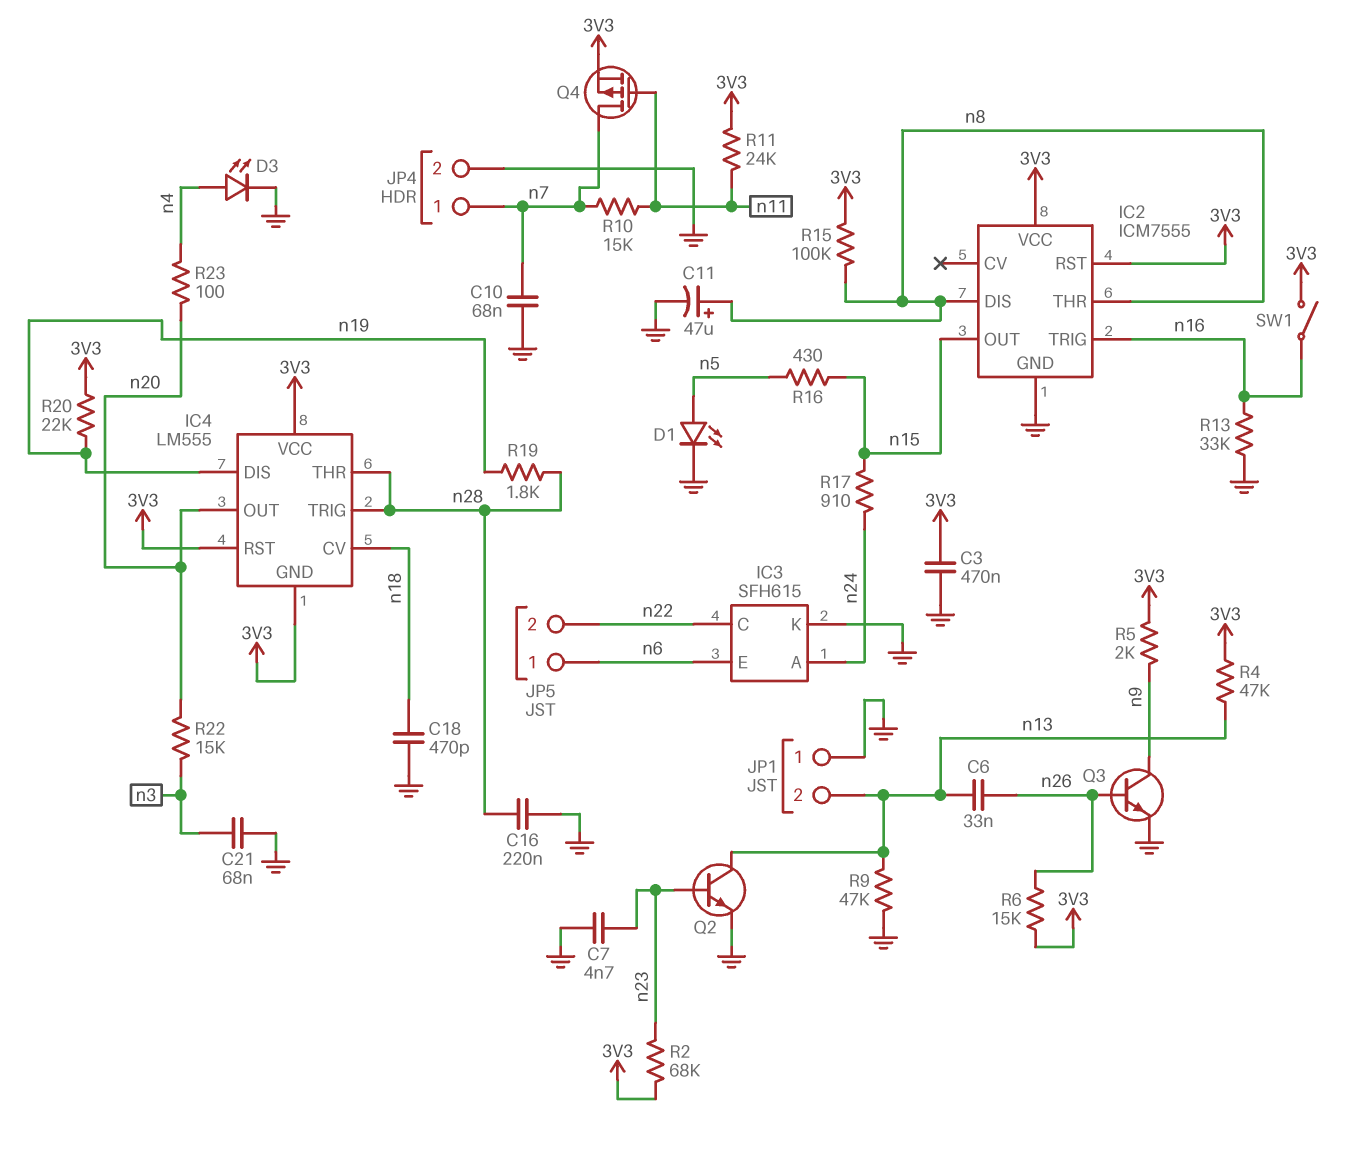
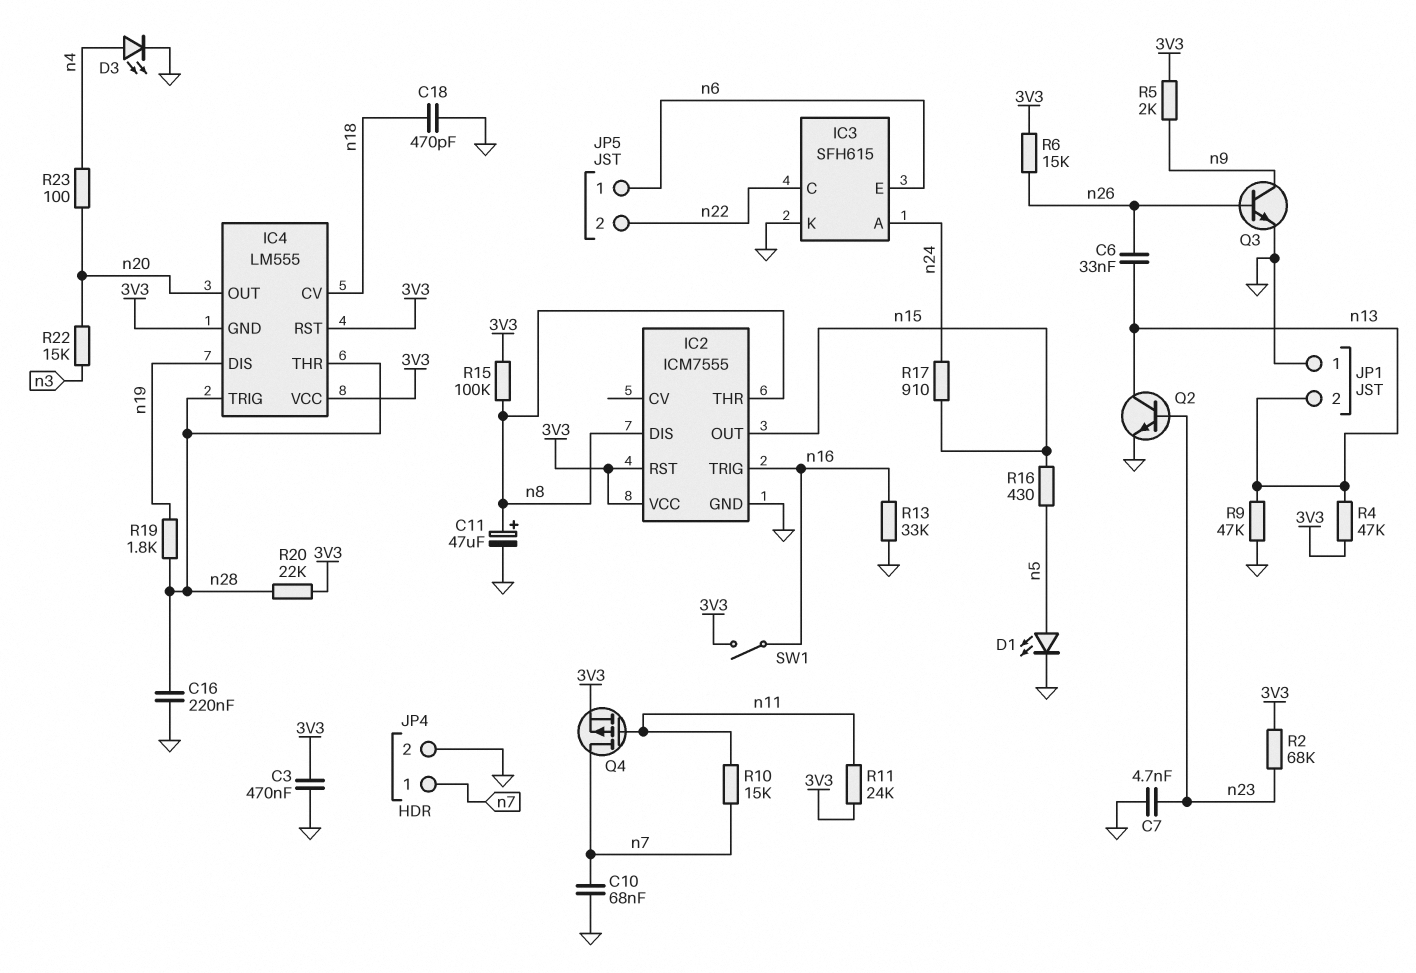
C21: 68nF (GND, n3) -> none
R20: 22k (3V3, n19) -> 22k (3V3, n28)

